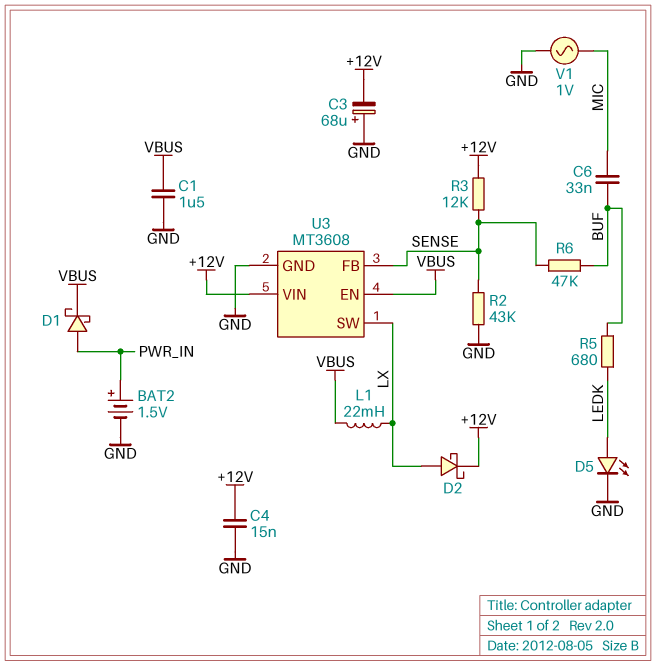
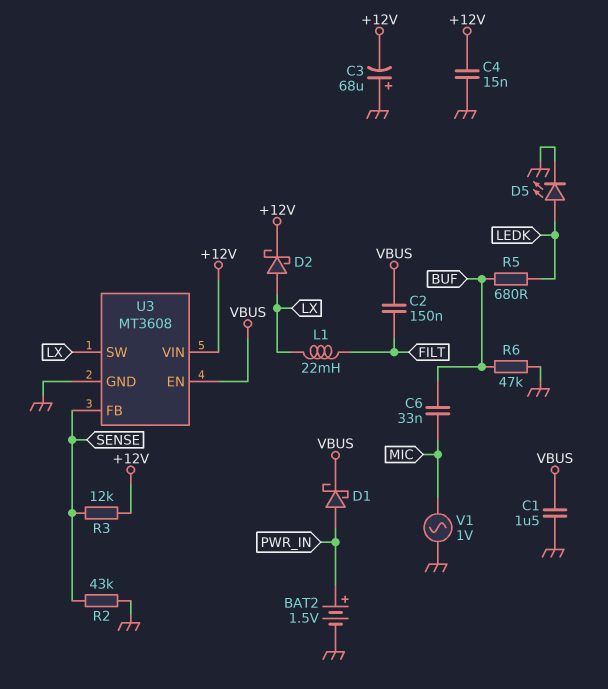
C2: none -> 150nF (FILT, VBUS)
L1: 22mH (LX, VBUS) -> 22mH (FILT, LX)
R6: 47k (BUF, SENSE) -> 47k (BUF, GND)

